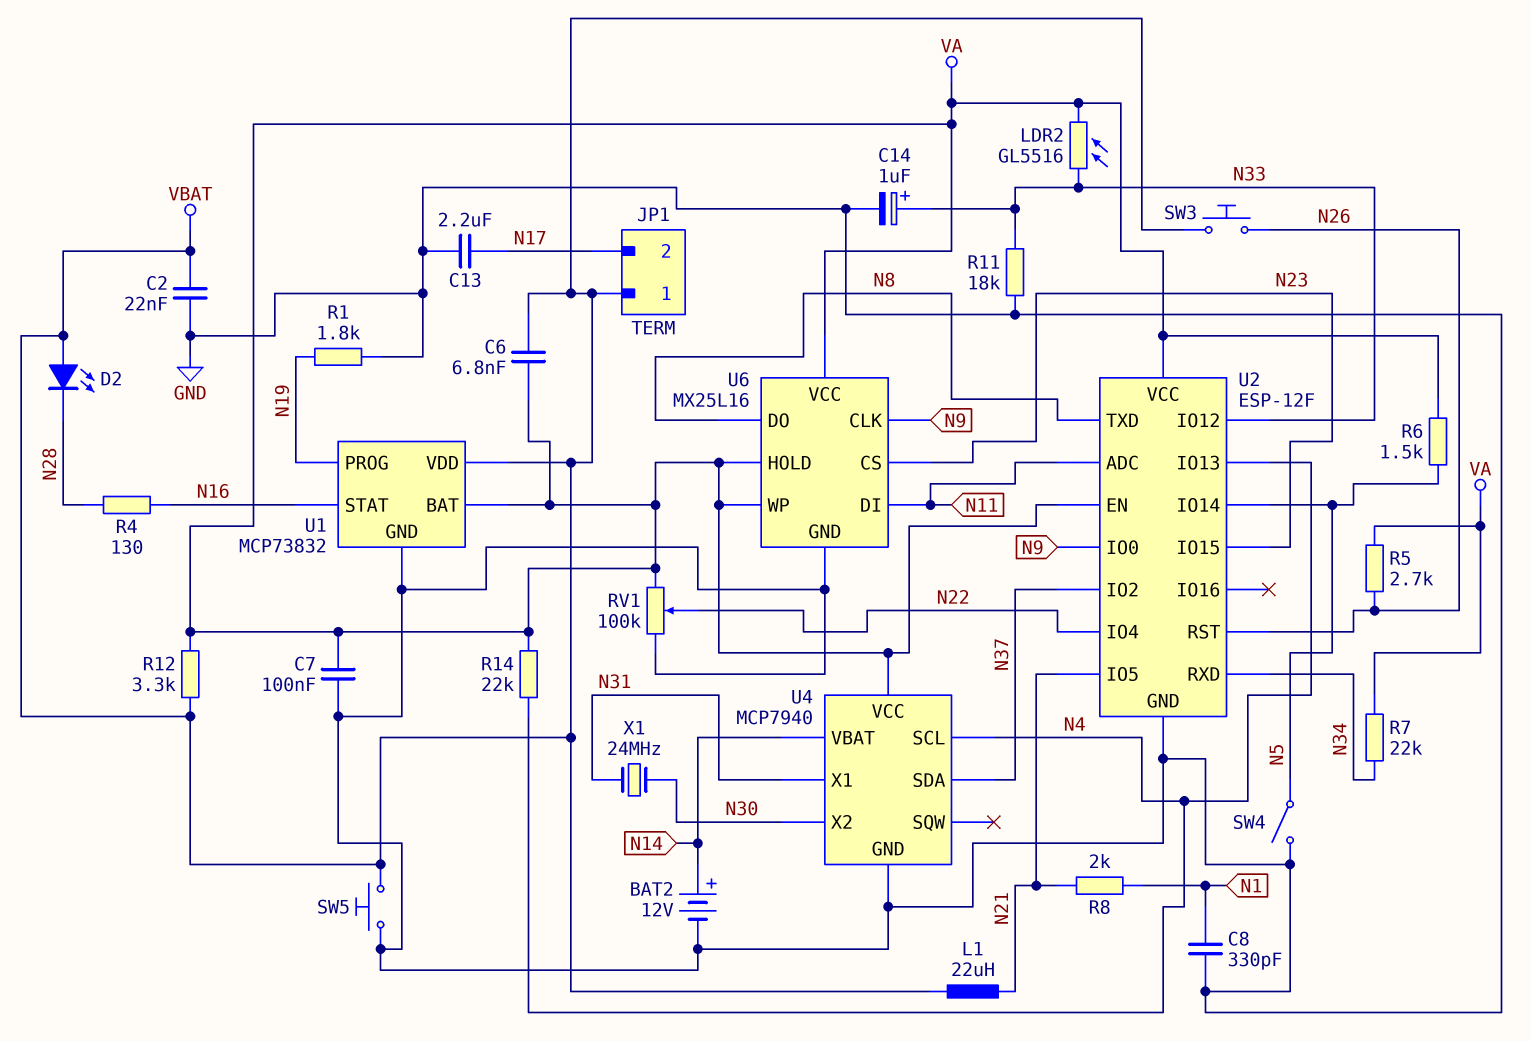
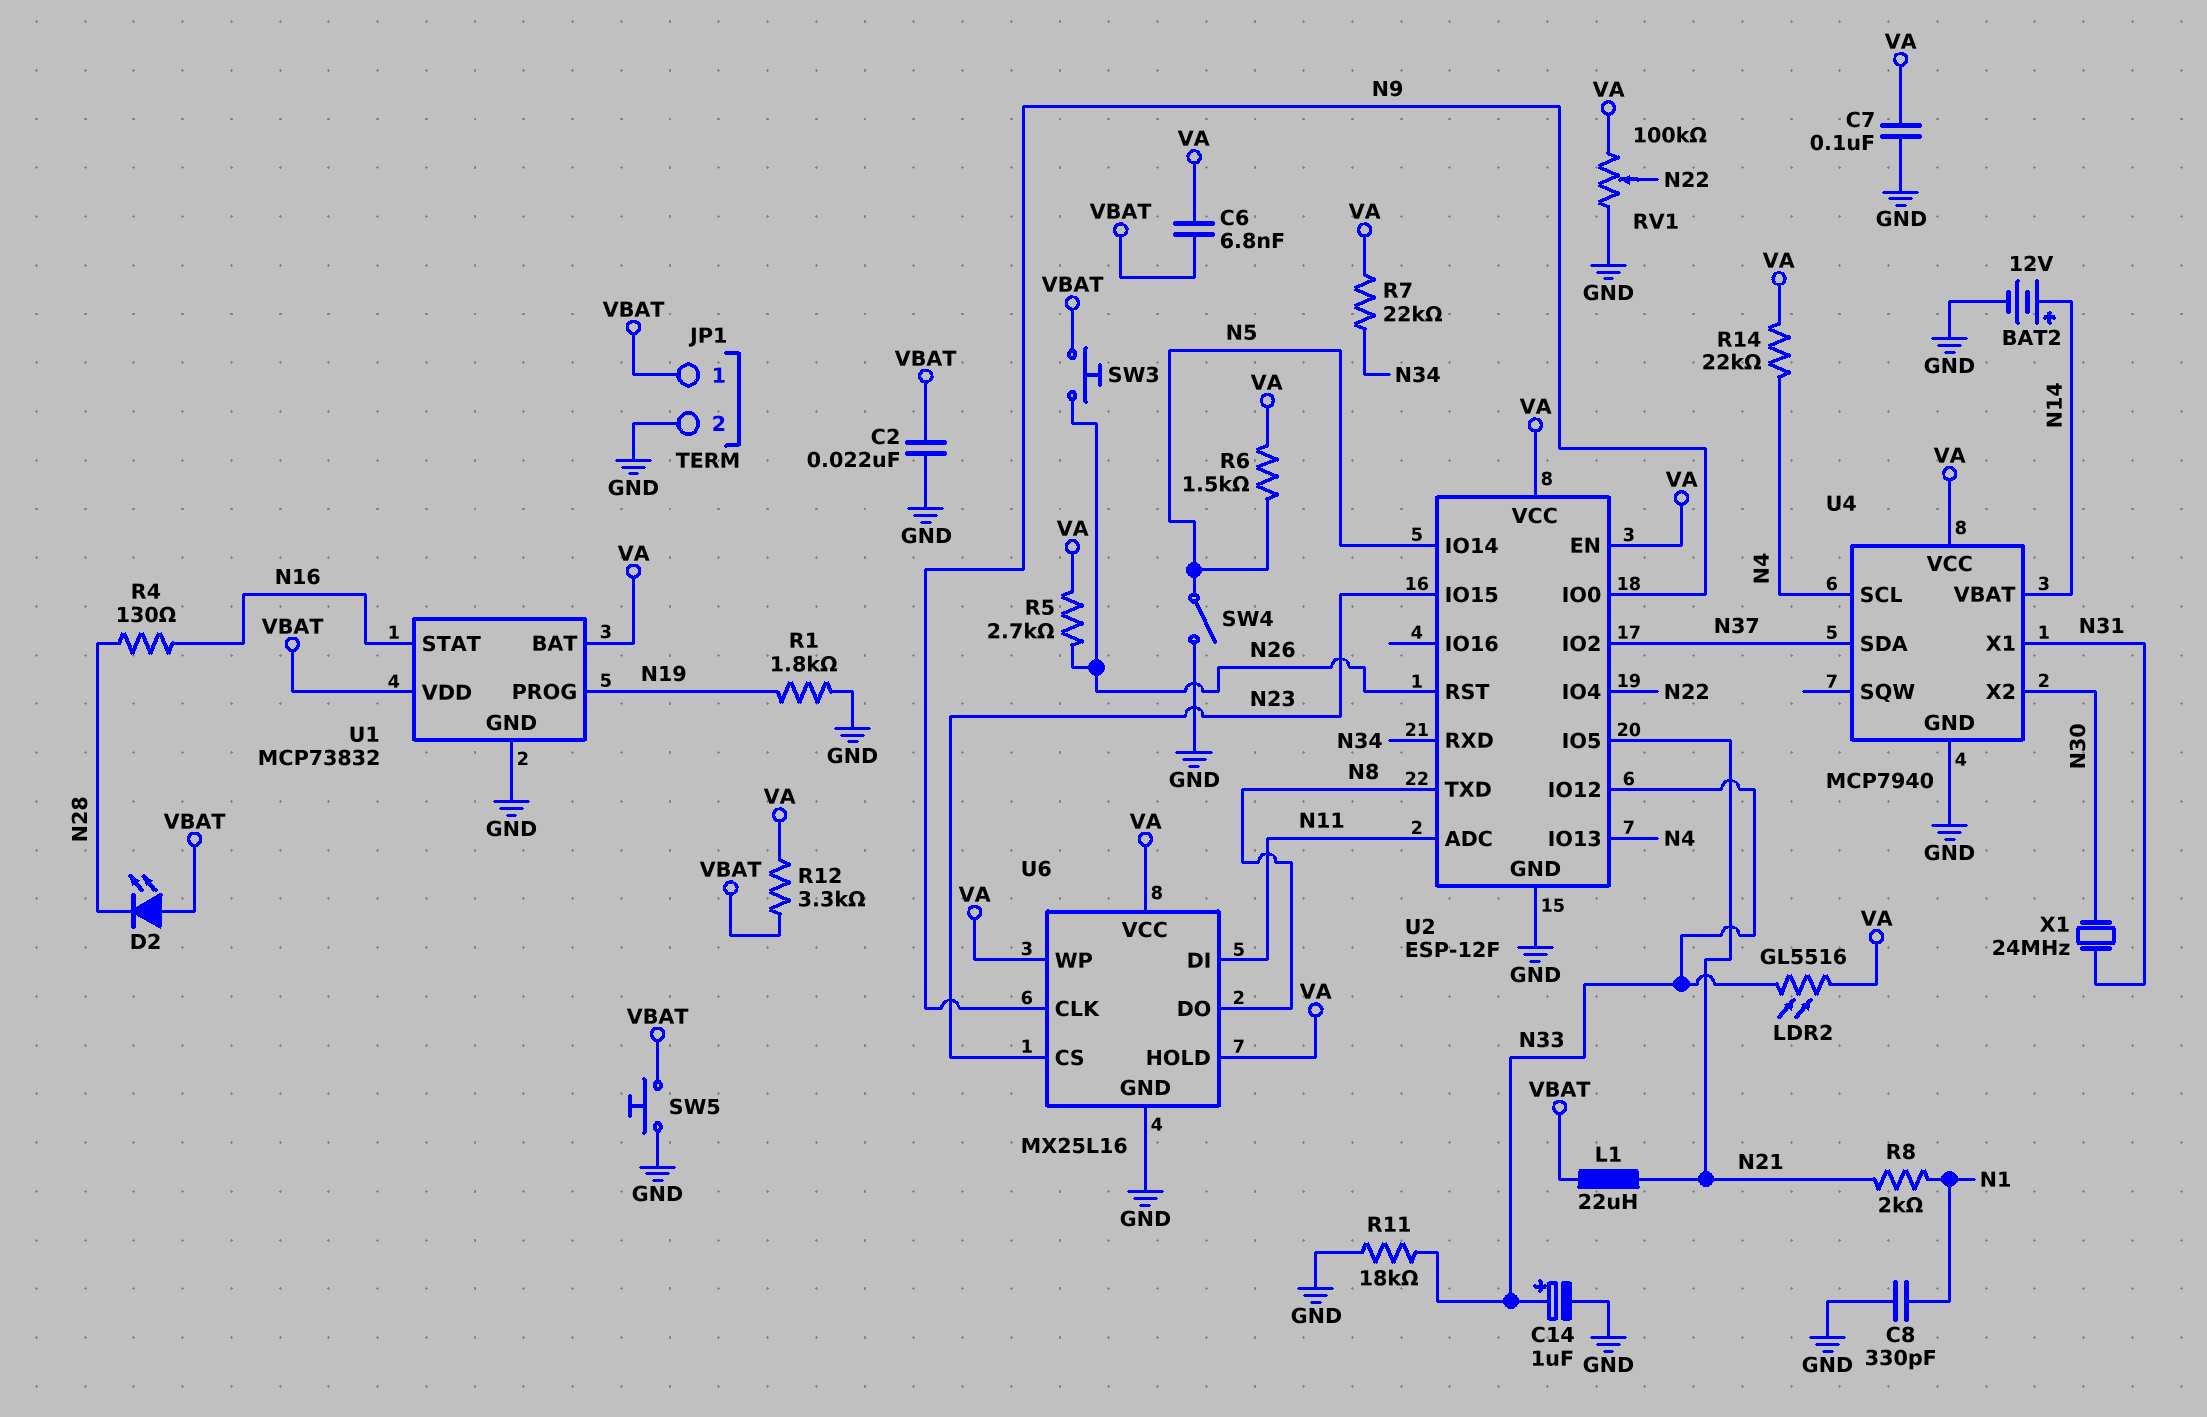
C13: 2.2uF (GND, N17) -> none
JP1 pin 2: N17 -> GND

